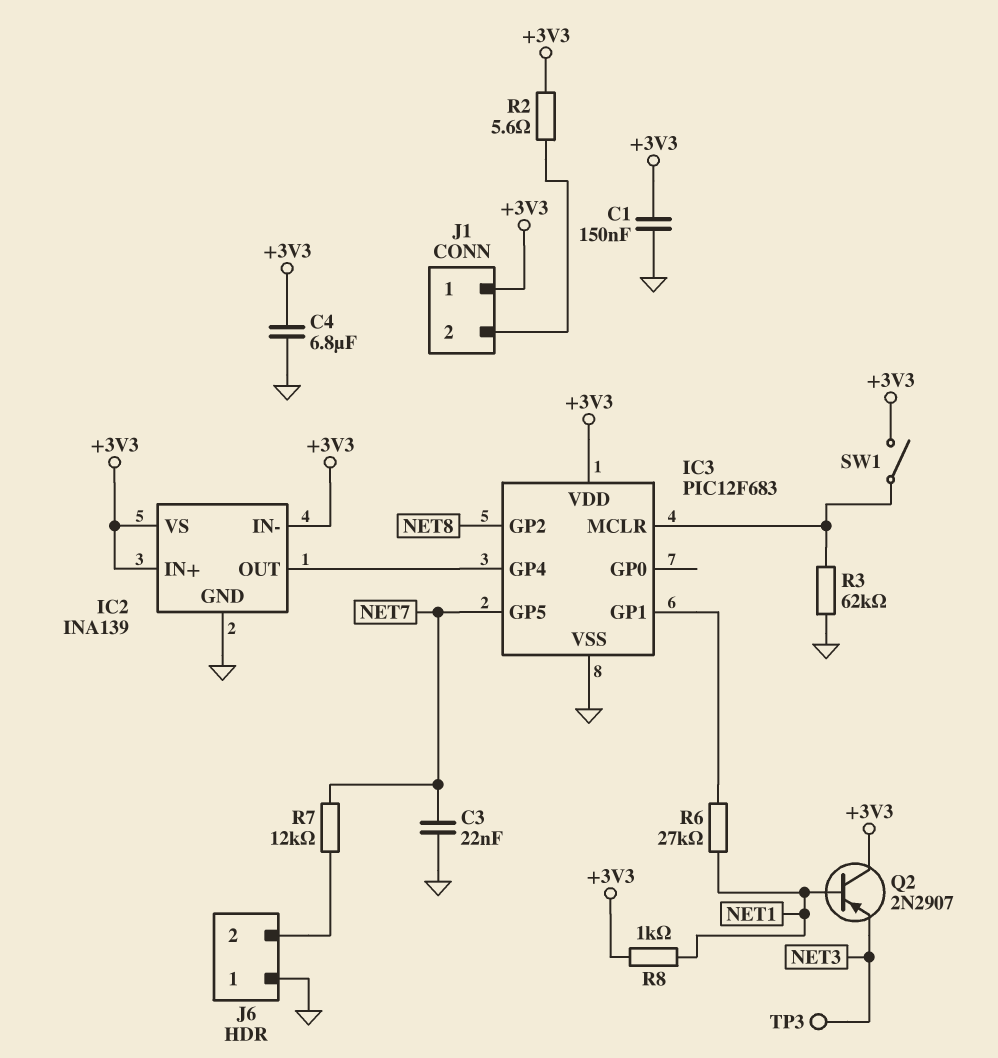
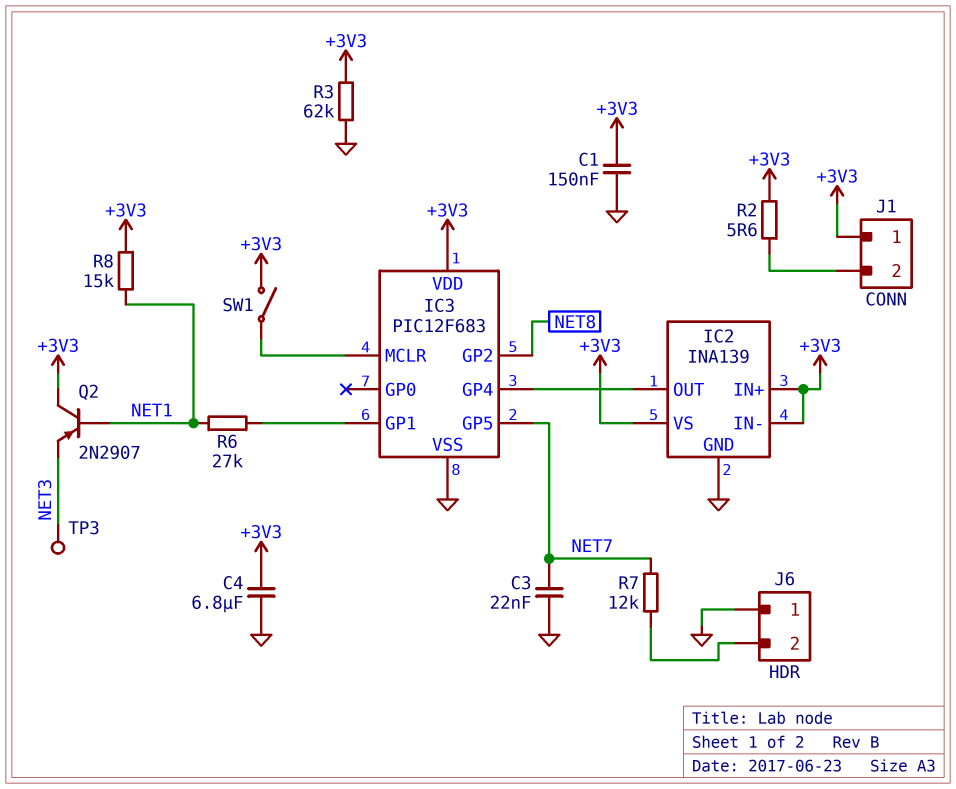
R3: 62k (GND, IC3/MCLR) -> 62k (+3V3, GND)
R8: 1k (+3V3, NET1) -> 15k (+3V3, NET1)

